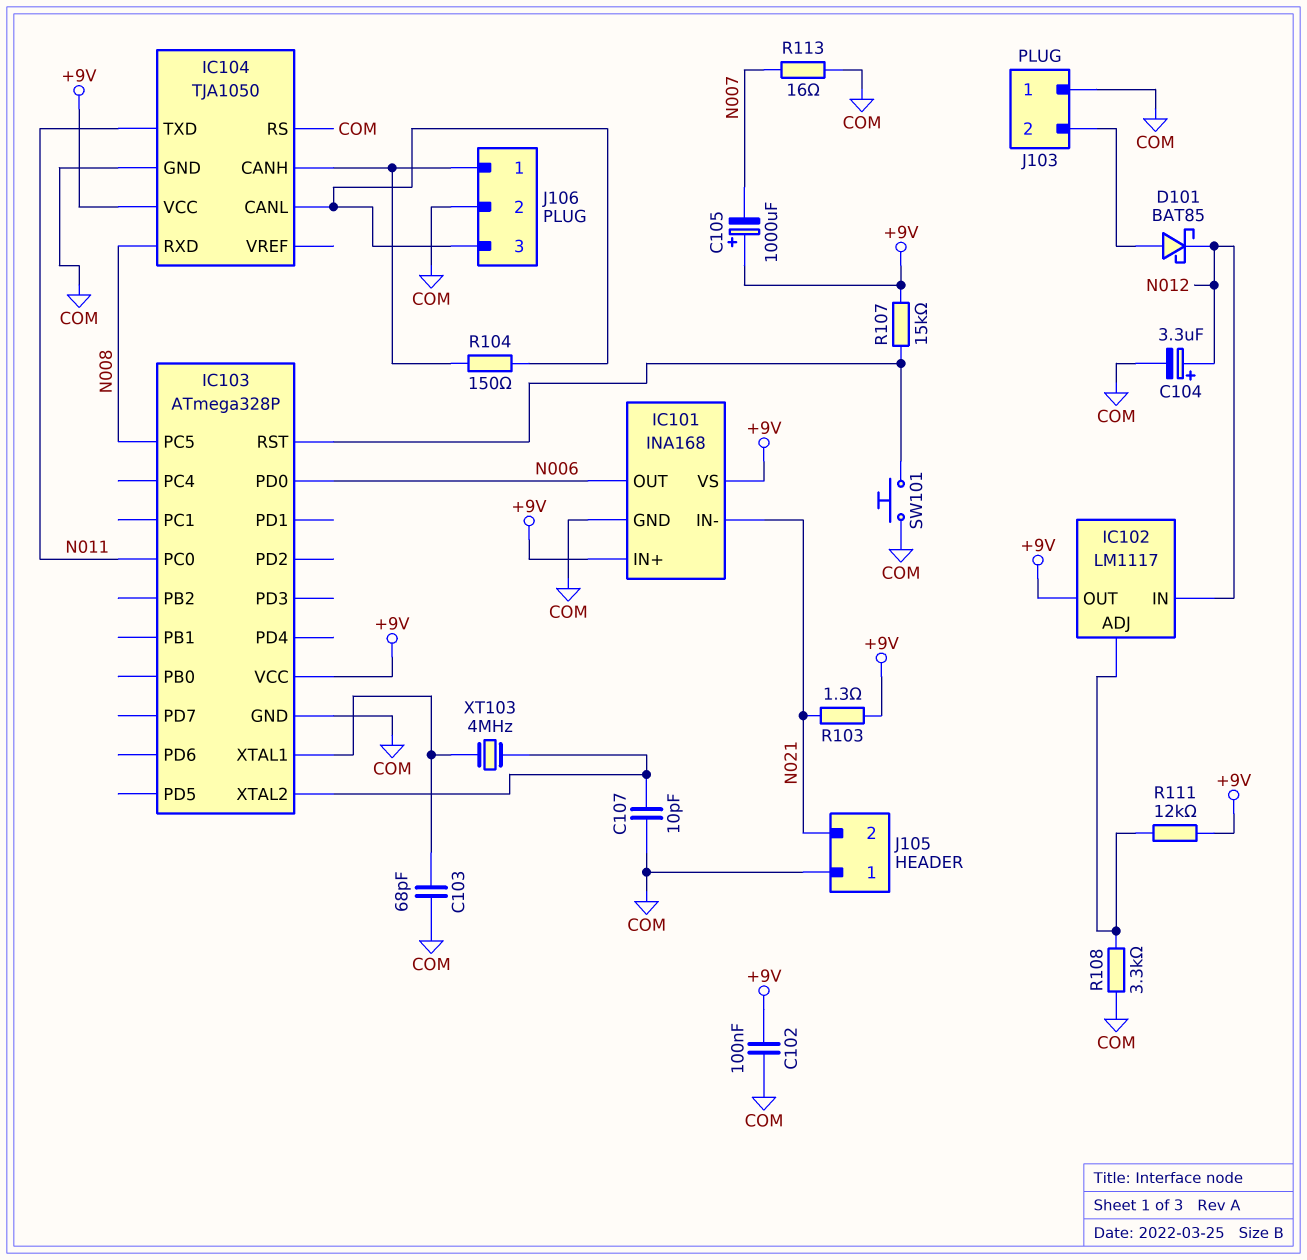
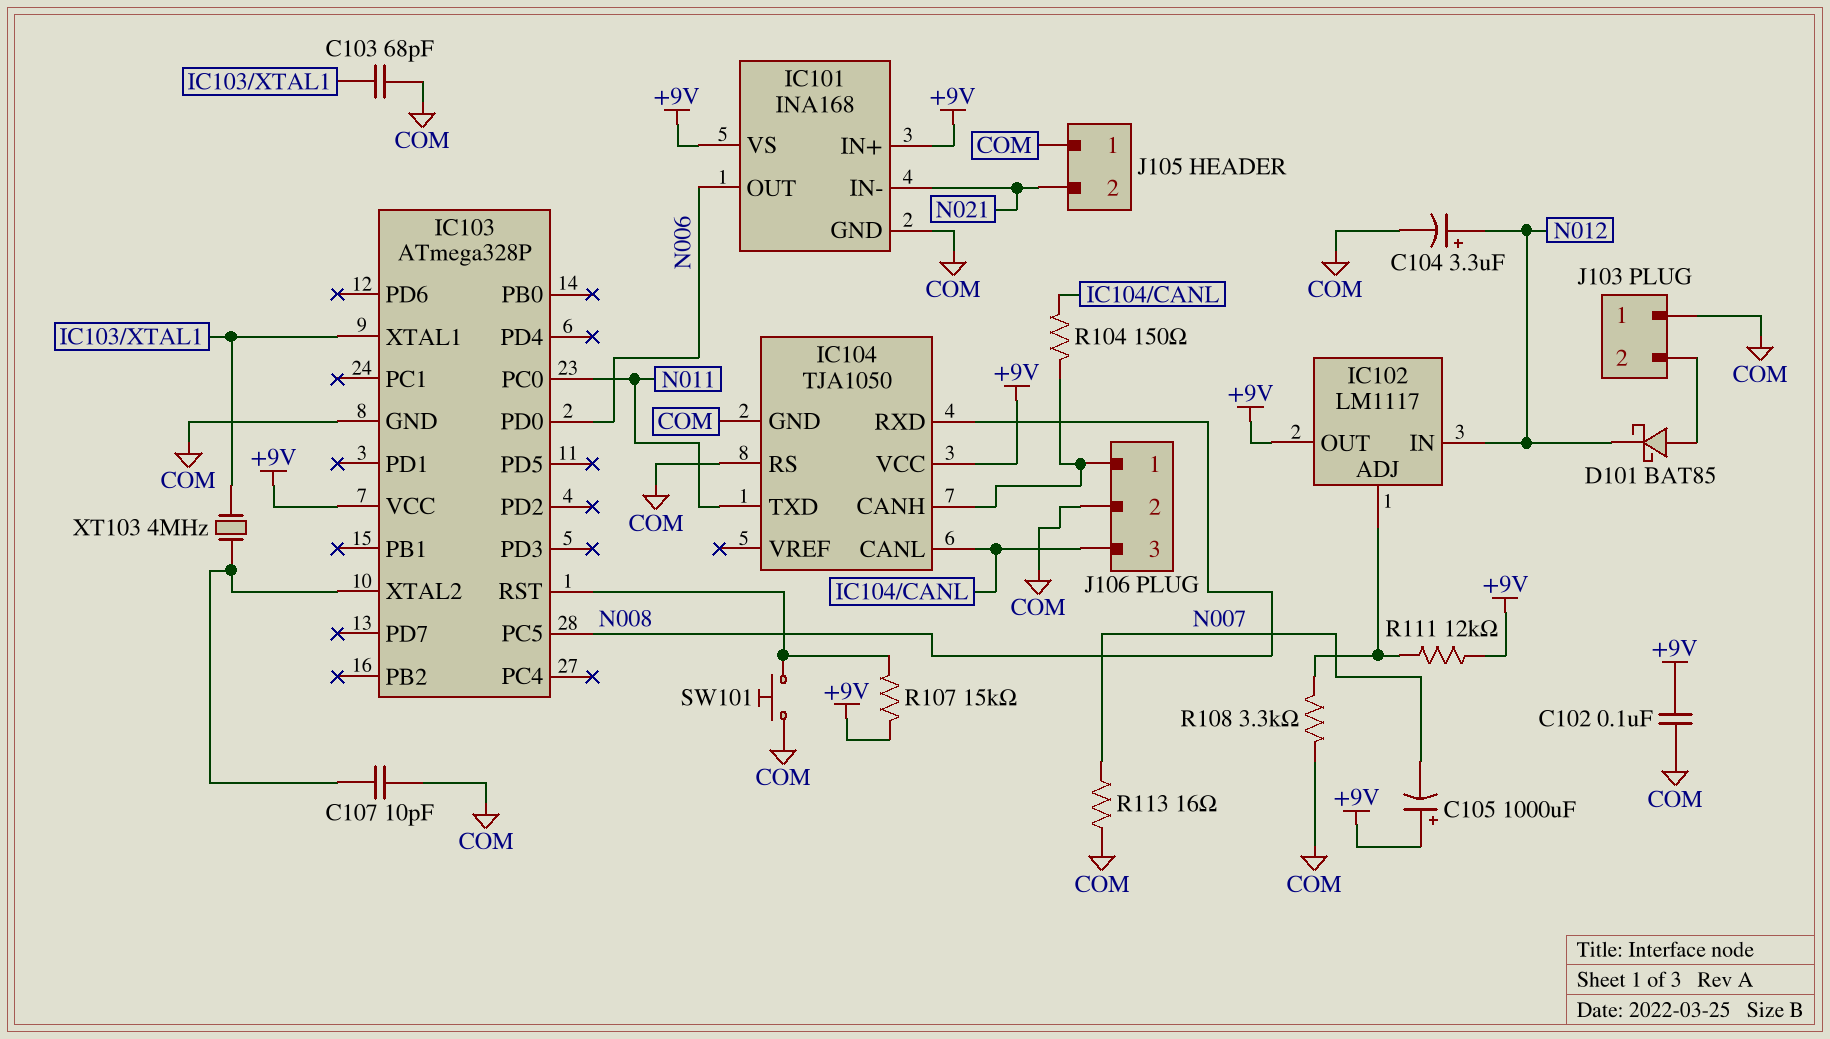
R103: 1.3 (+9V, N021) -> none

